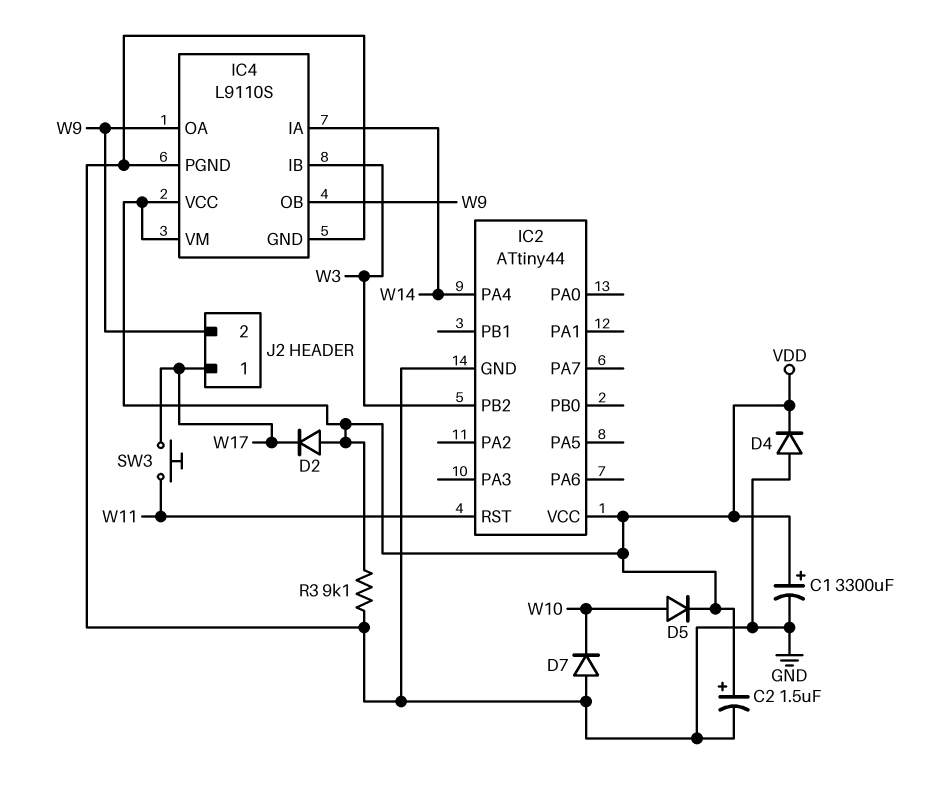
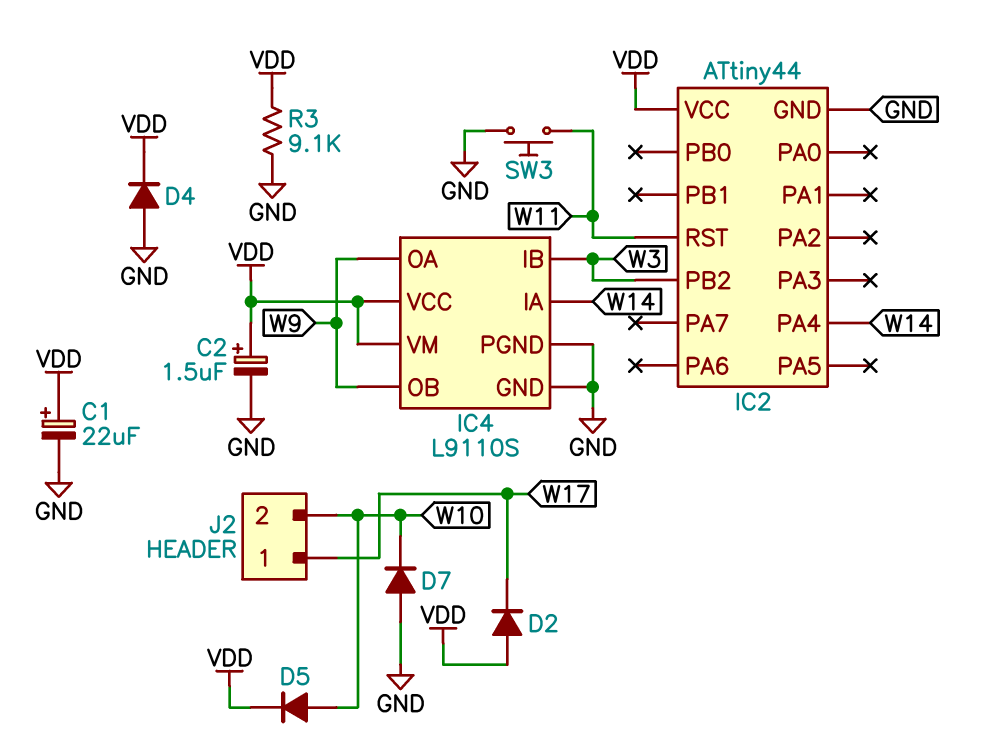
C1: 3300uF (plus VDD, minus GND) -> 22uF (plus VDD, minus GND)
J2 pin 2: W9 -> W10
SW3: button (W11, W17) -> button (GND, W11)

